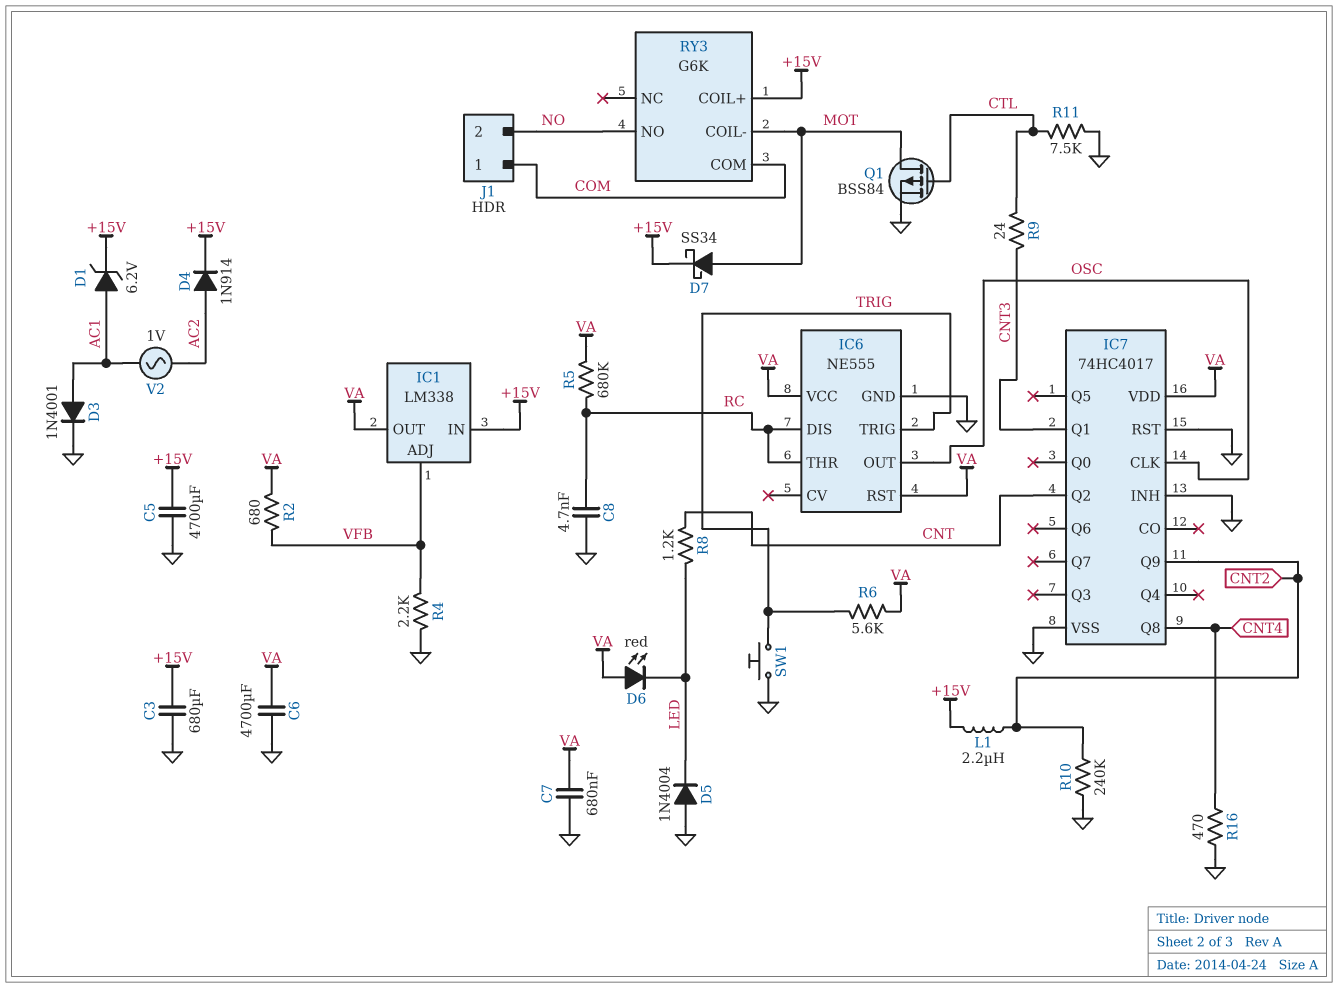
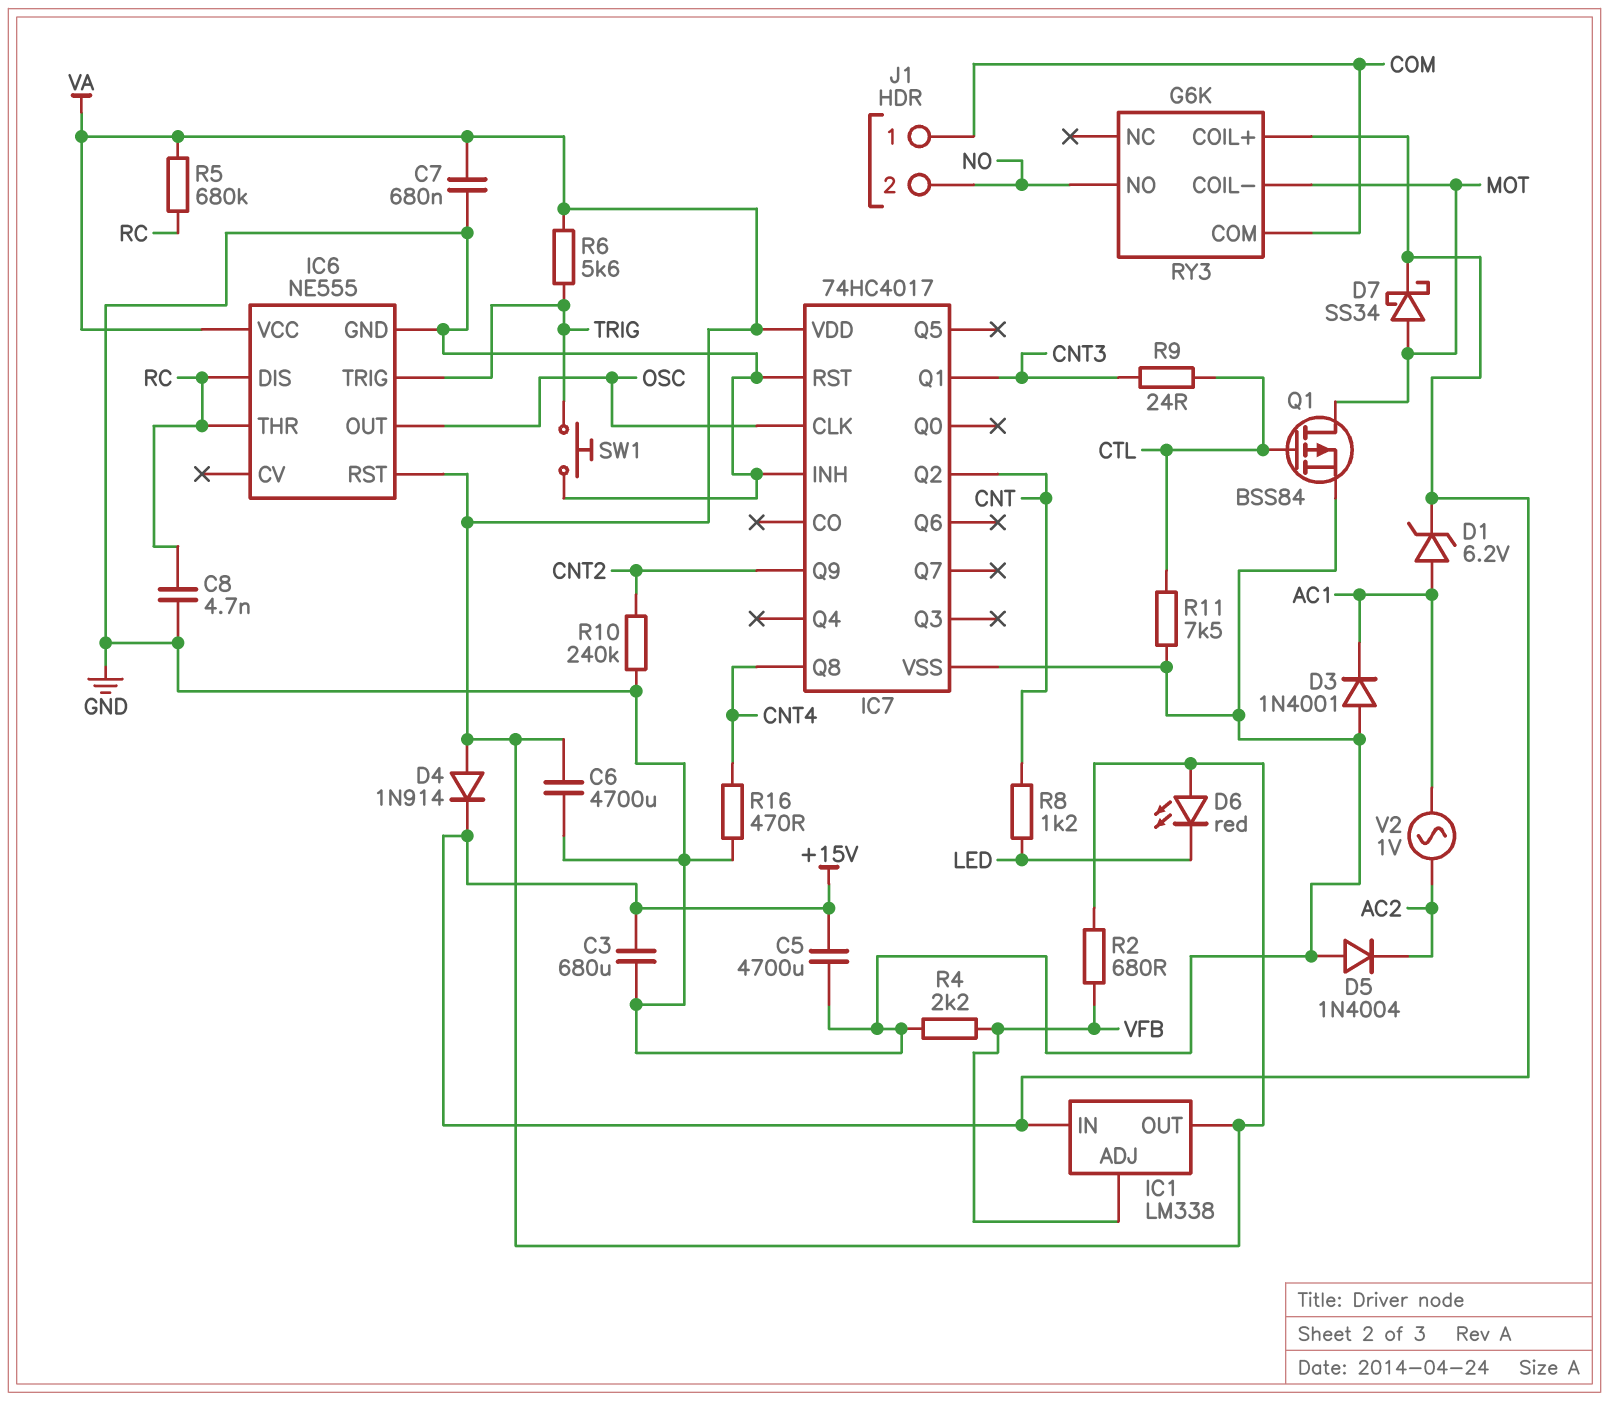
D3: diode 1N4001 (A AC1, K GND) -> diode 1N4001 (A GND, K AC1)
D4: diode 1N914 (A AC2, K +15V) -> diode 1N914 (A VA, K +15V)
D5: diode 1N4004 (A GND, K LED) -> diode 1N4004 (A GND, K AC2)
L1: 2.2uH (+15V, CNT2) -> none

